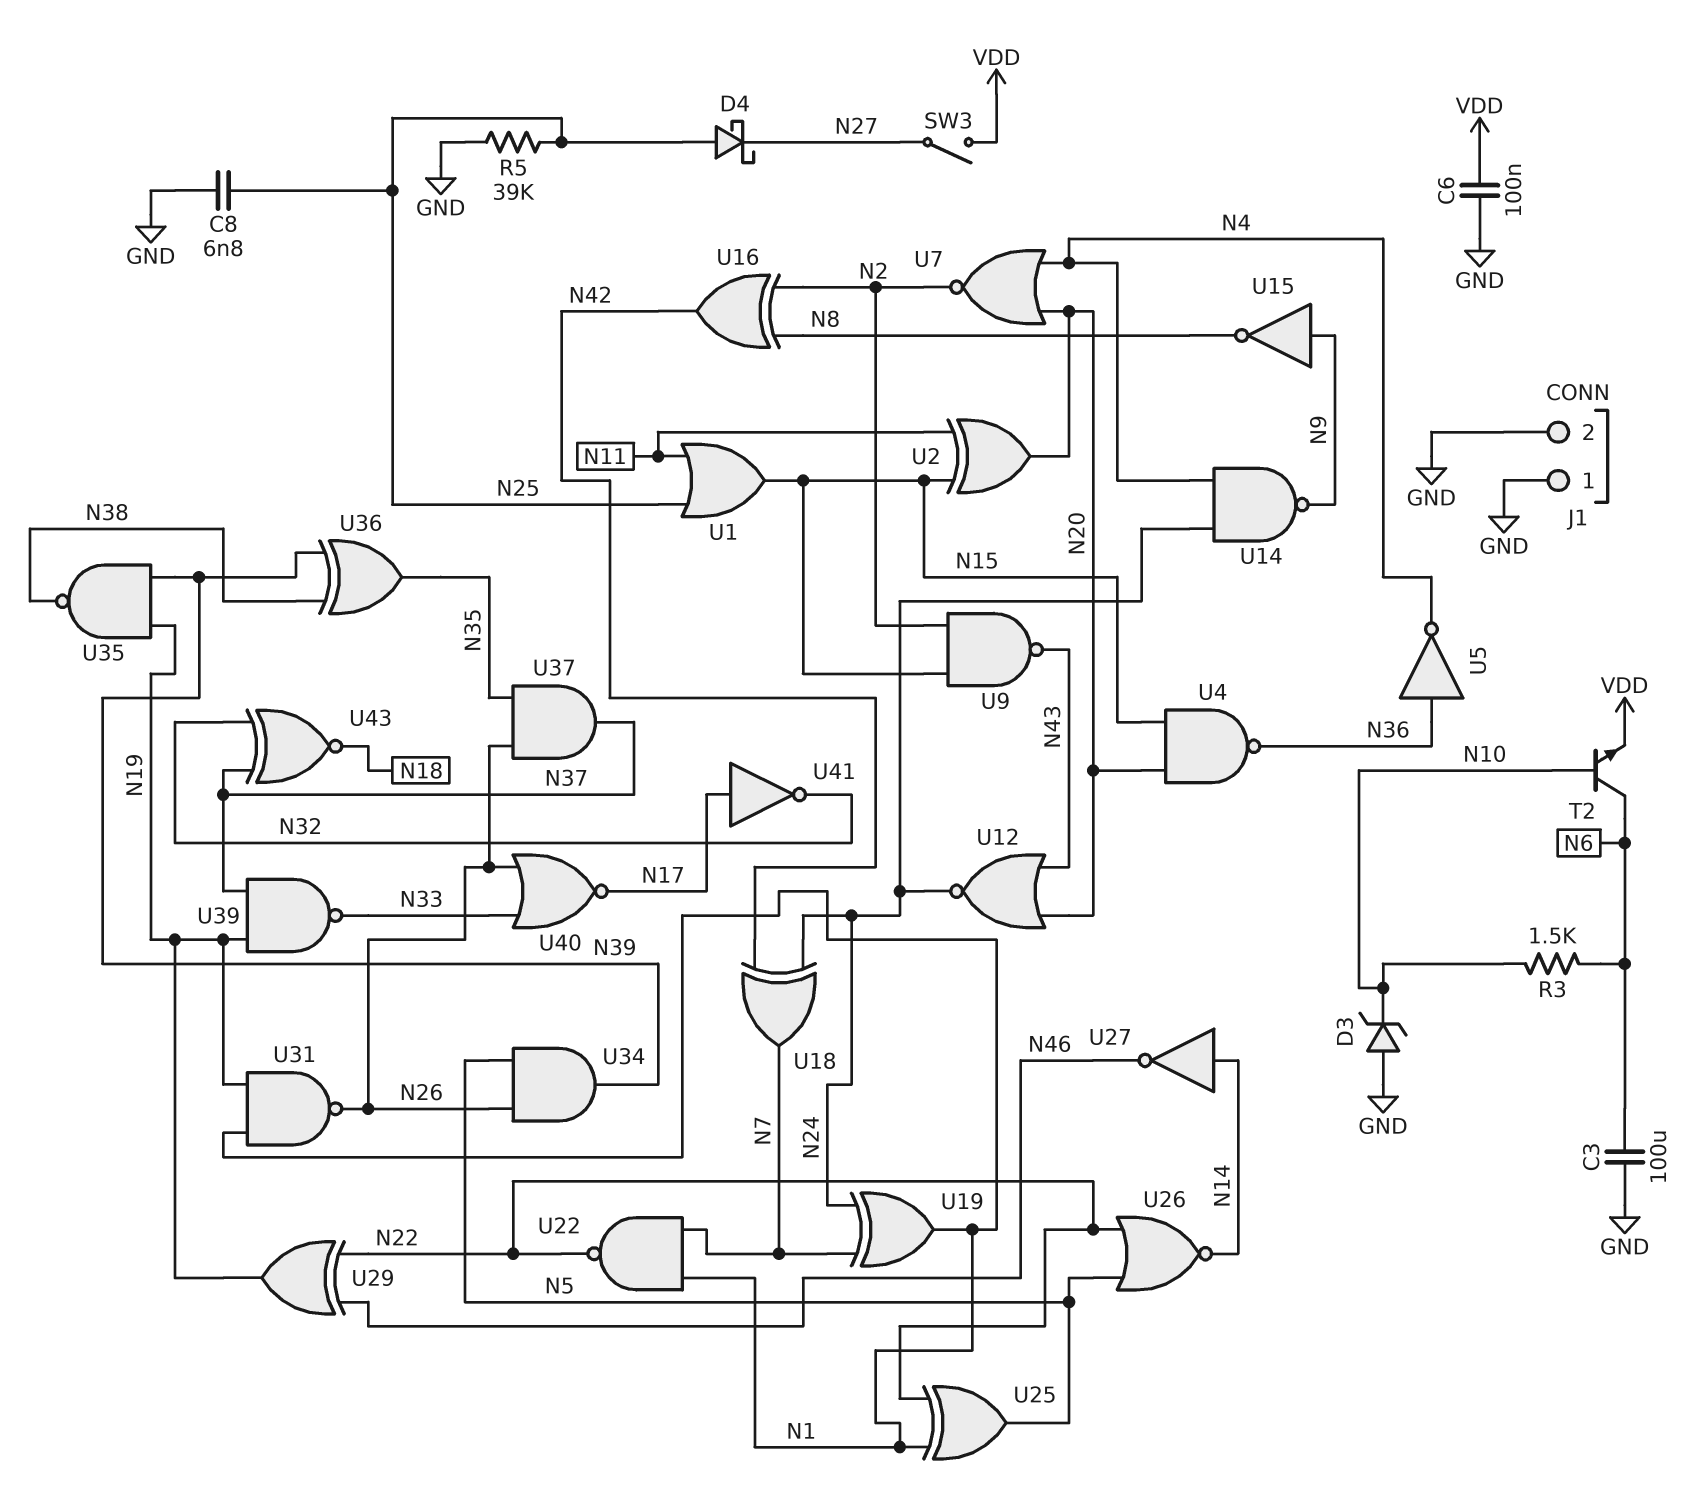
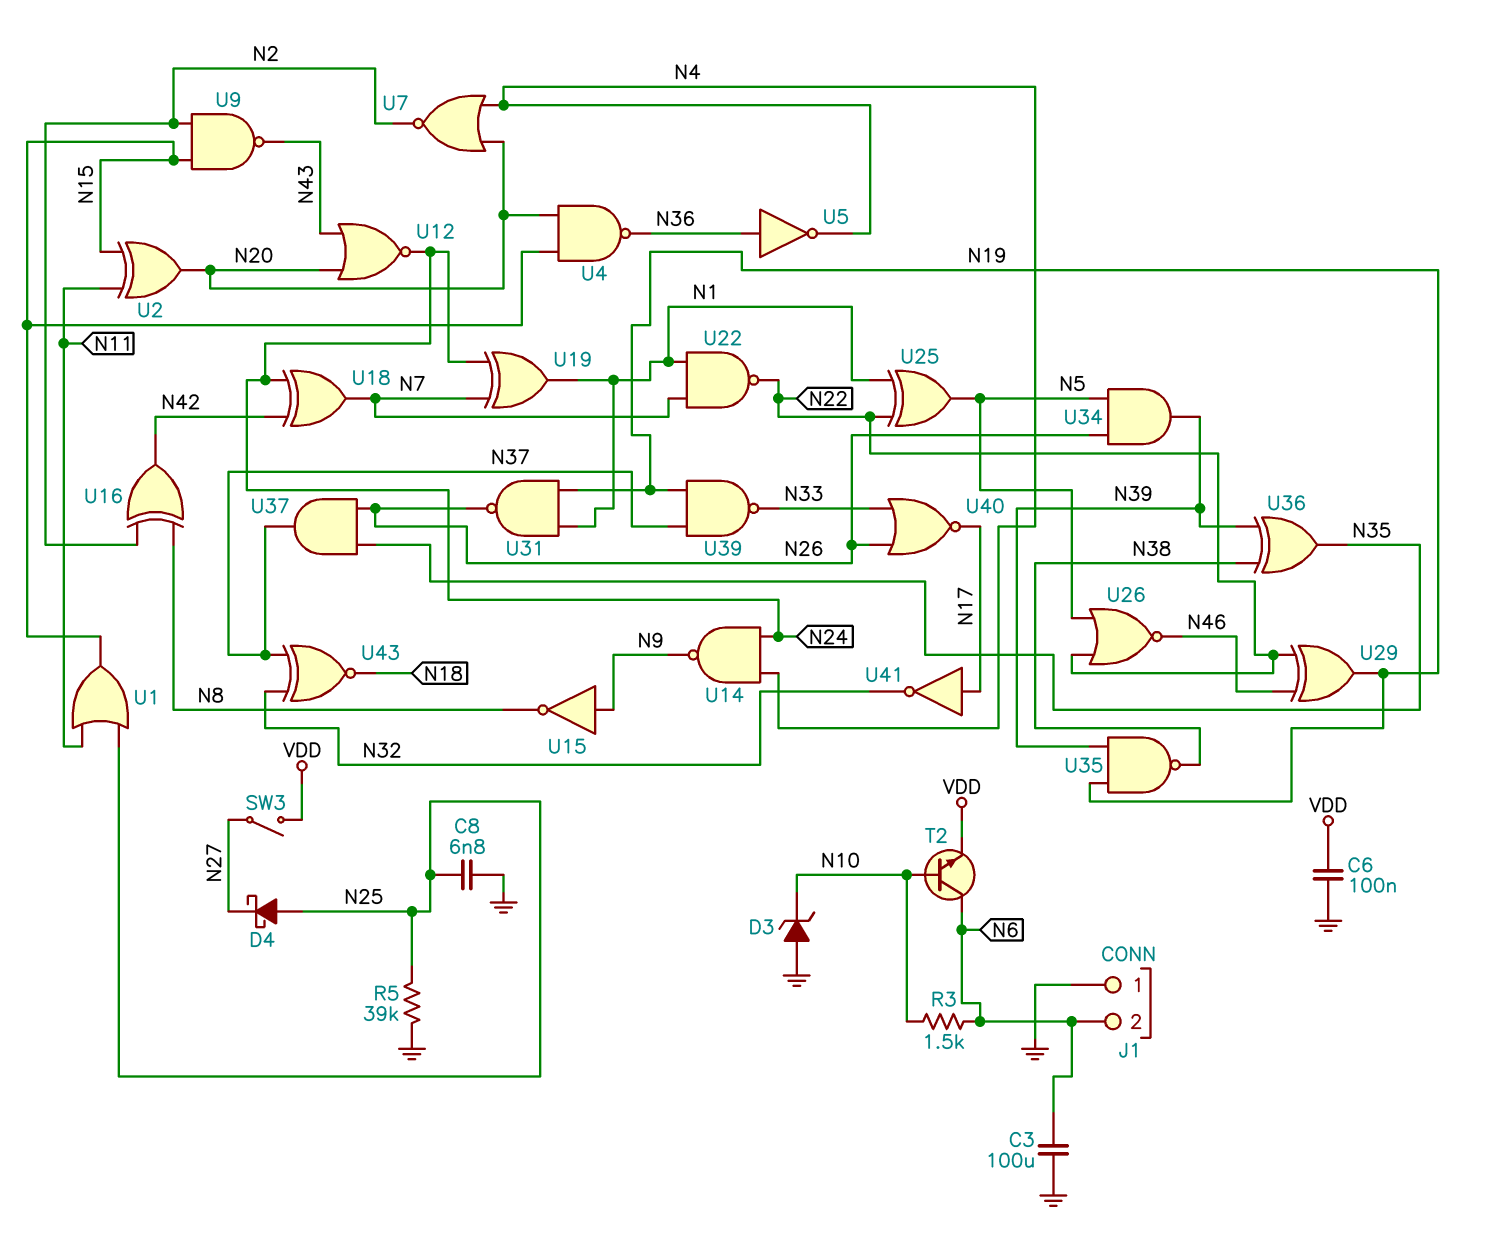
J1 pin 2: GND -> N6
U26: NOR (in N5, in N22, out N14) -> NOR (in N5, in N22, out N46)
U27: NOT (in N14, out N46) -> none

